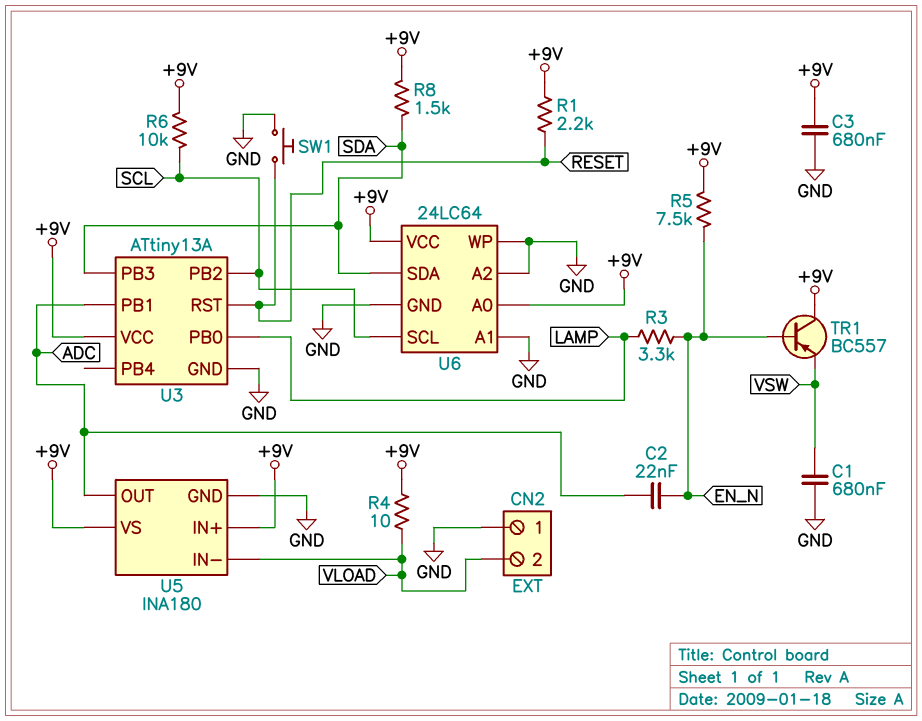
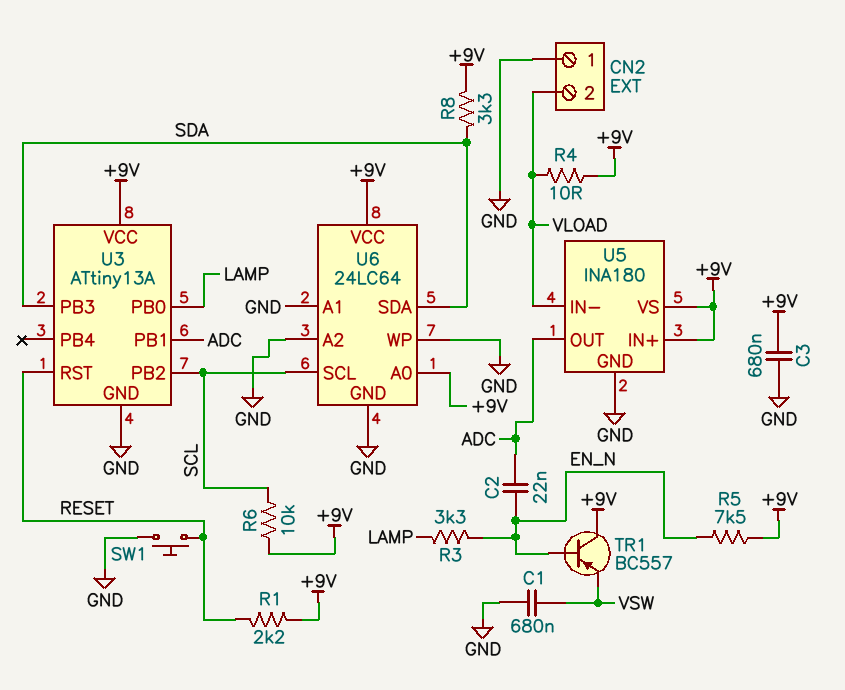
R8: 1.5k (+9V, SDA) -> 3.3k (+9V, SDA)

